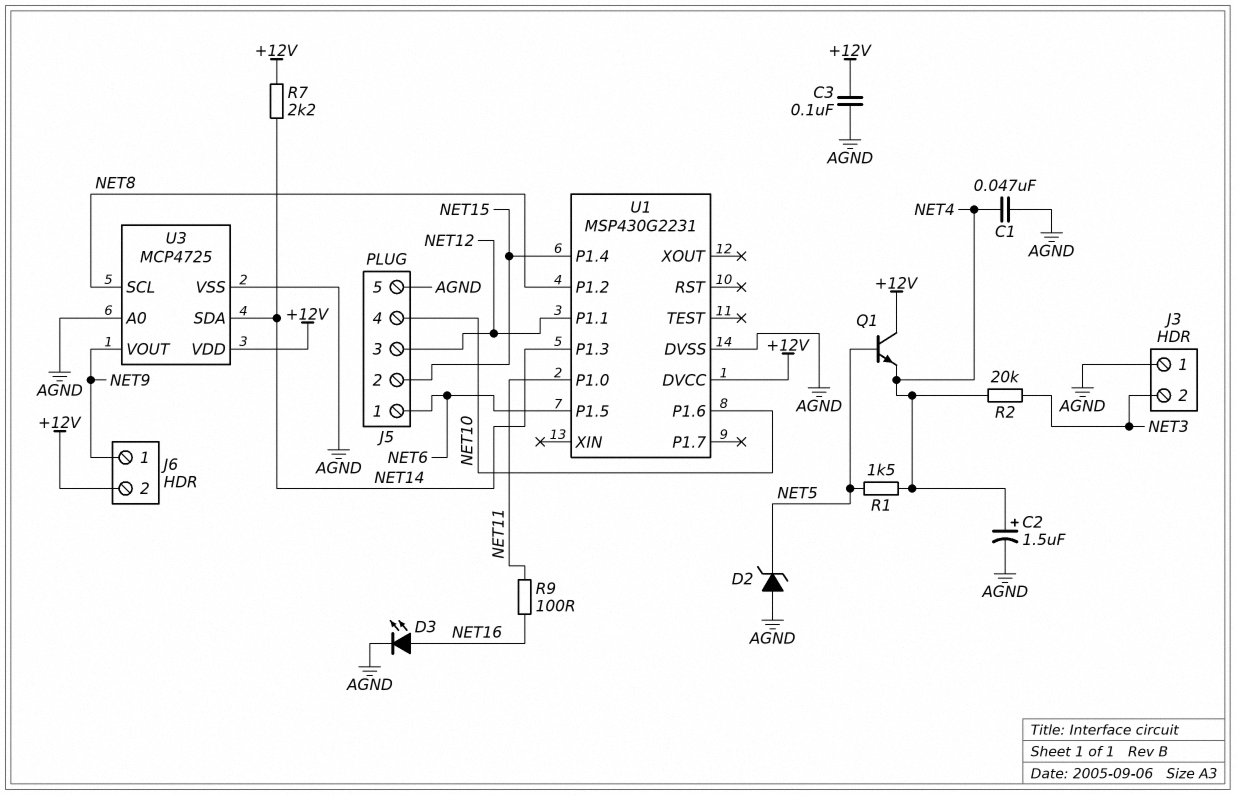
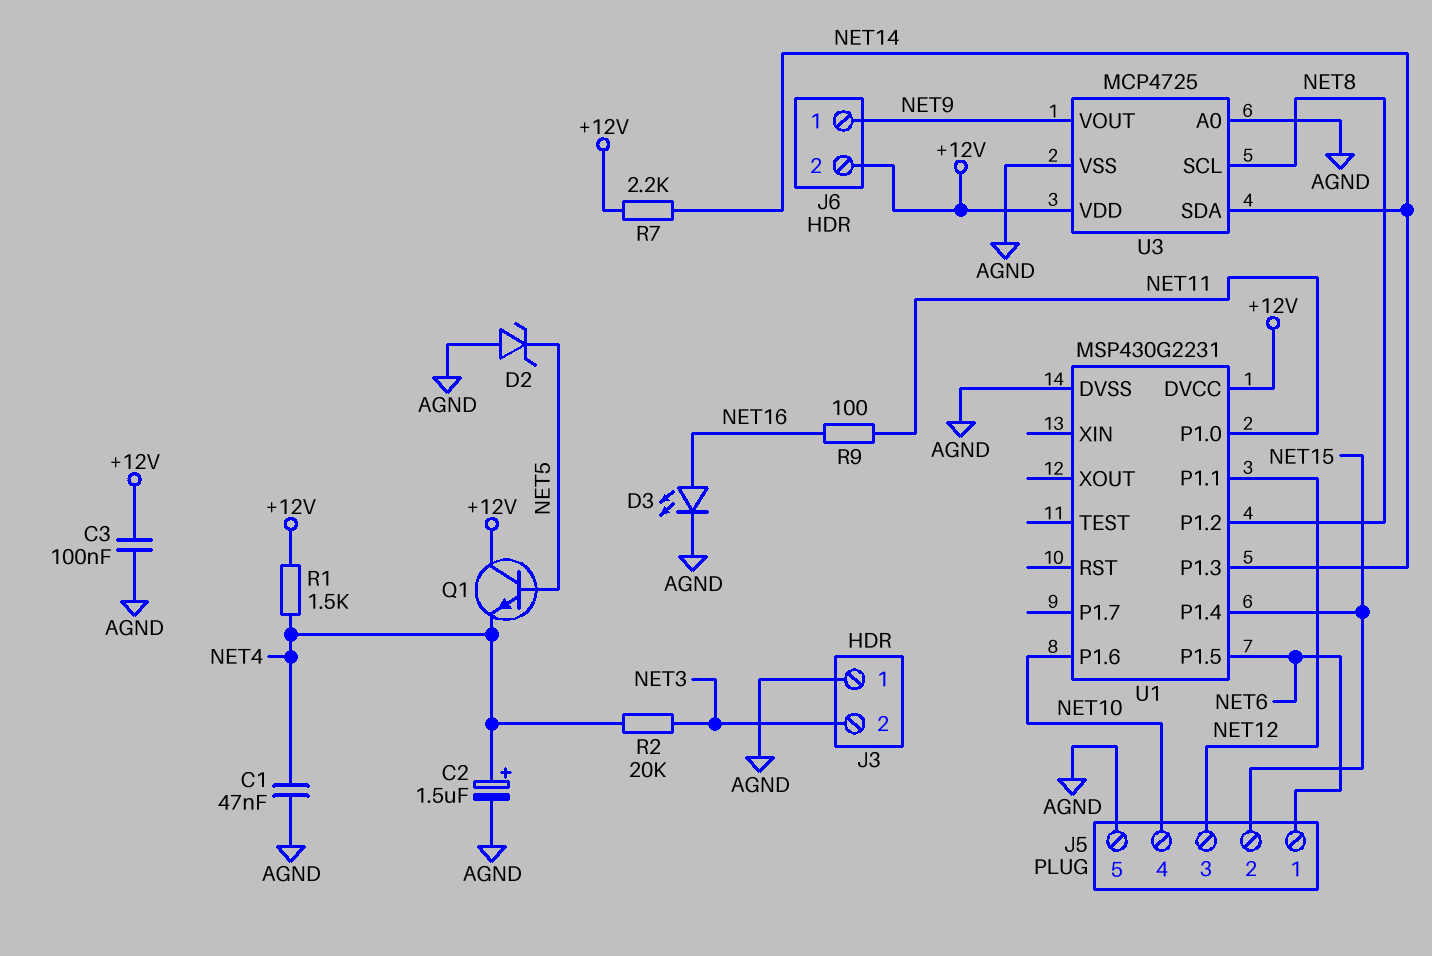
R1: 1.5k (NET4, NET5) -> 1.5k (+12V, NET4)

